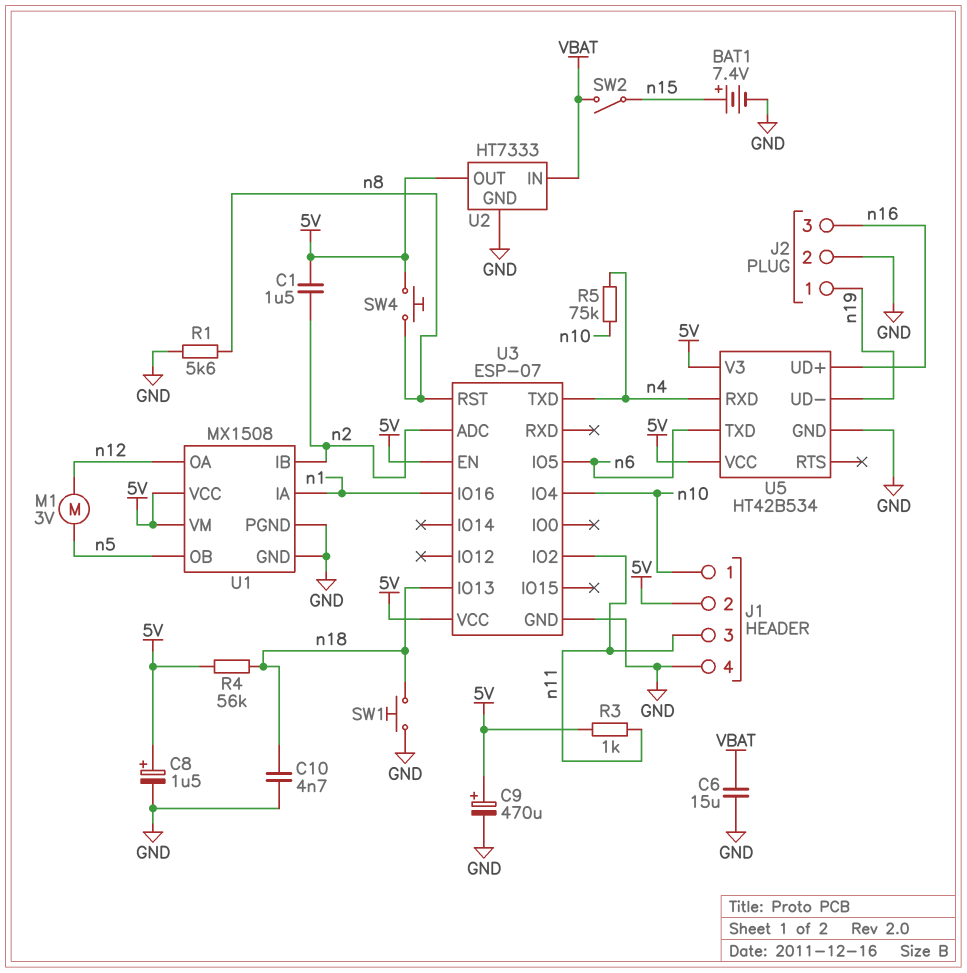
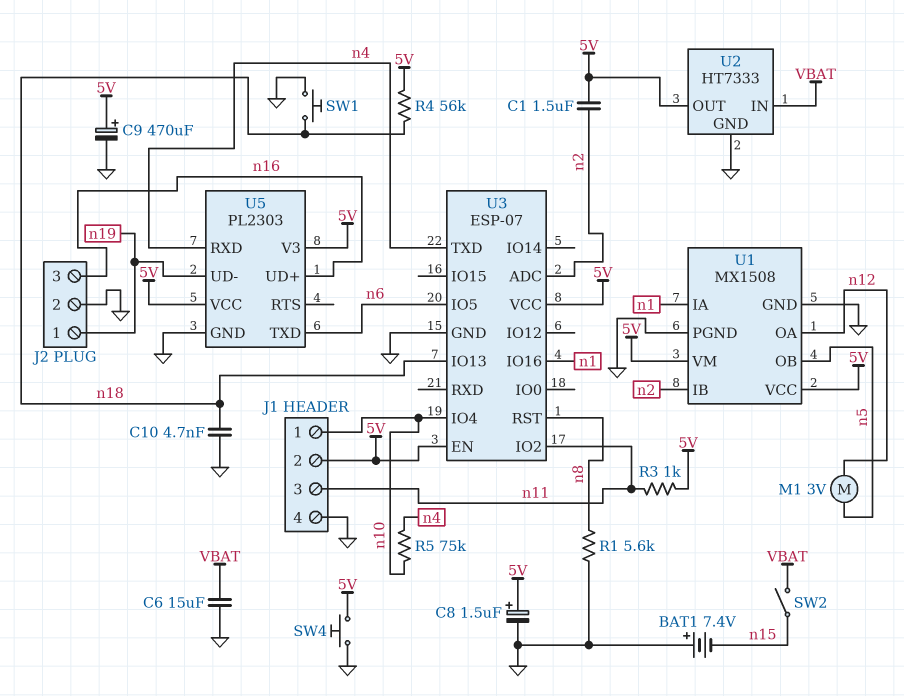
BAT1: 7.4V (plus n15, minus GND) -> 7.4V (plus GND, minus n15)
SW4: button (5V, n8) -> button (5V, GND)
U5: HT42B534 -> PL2303

